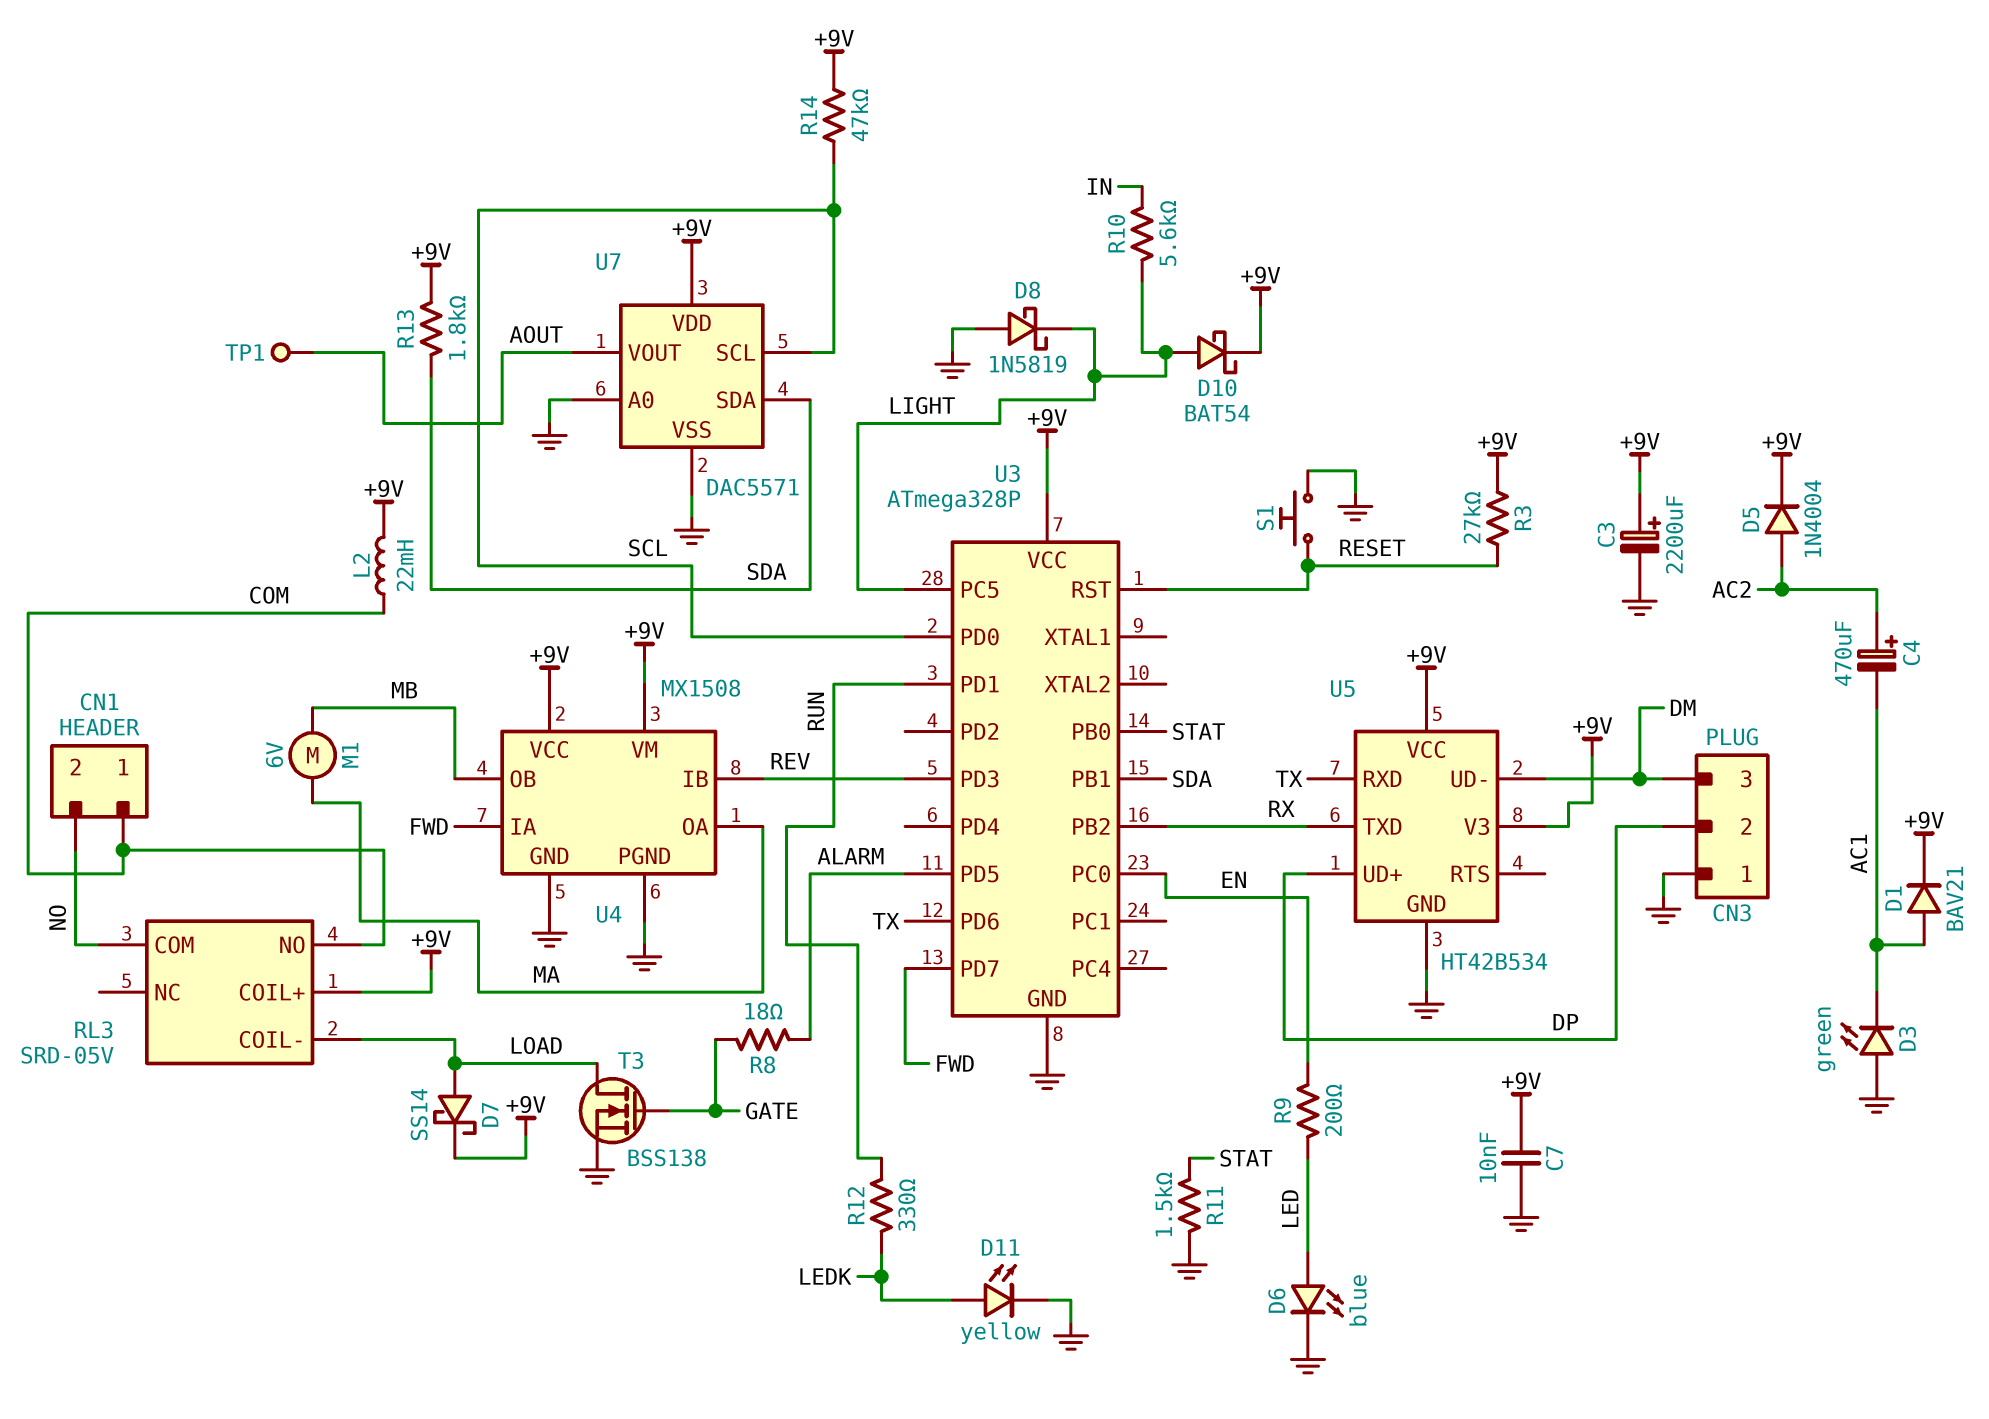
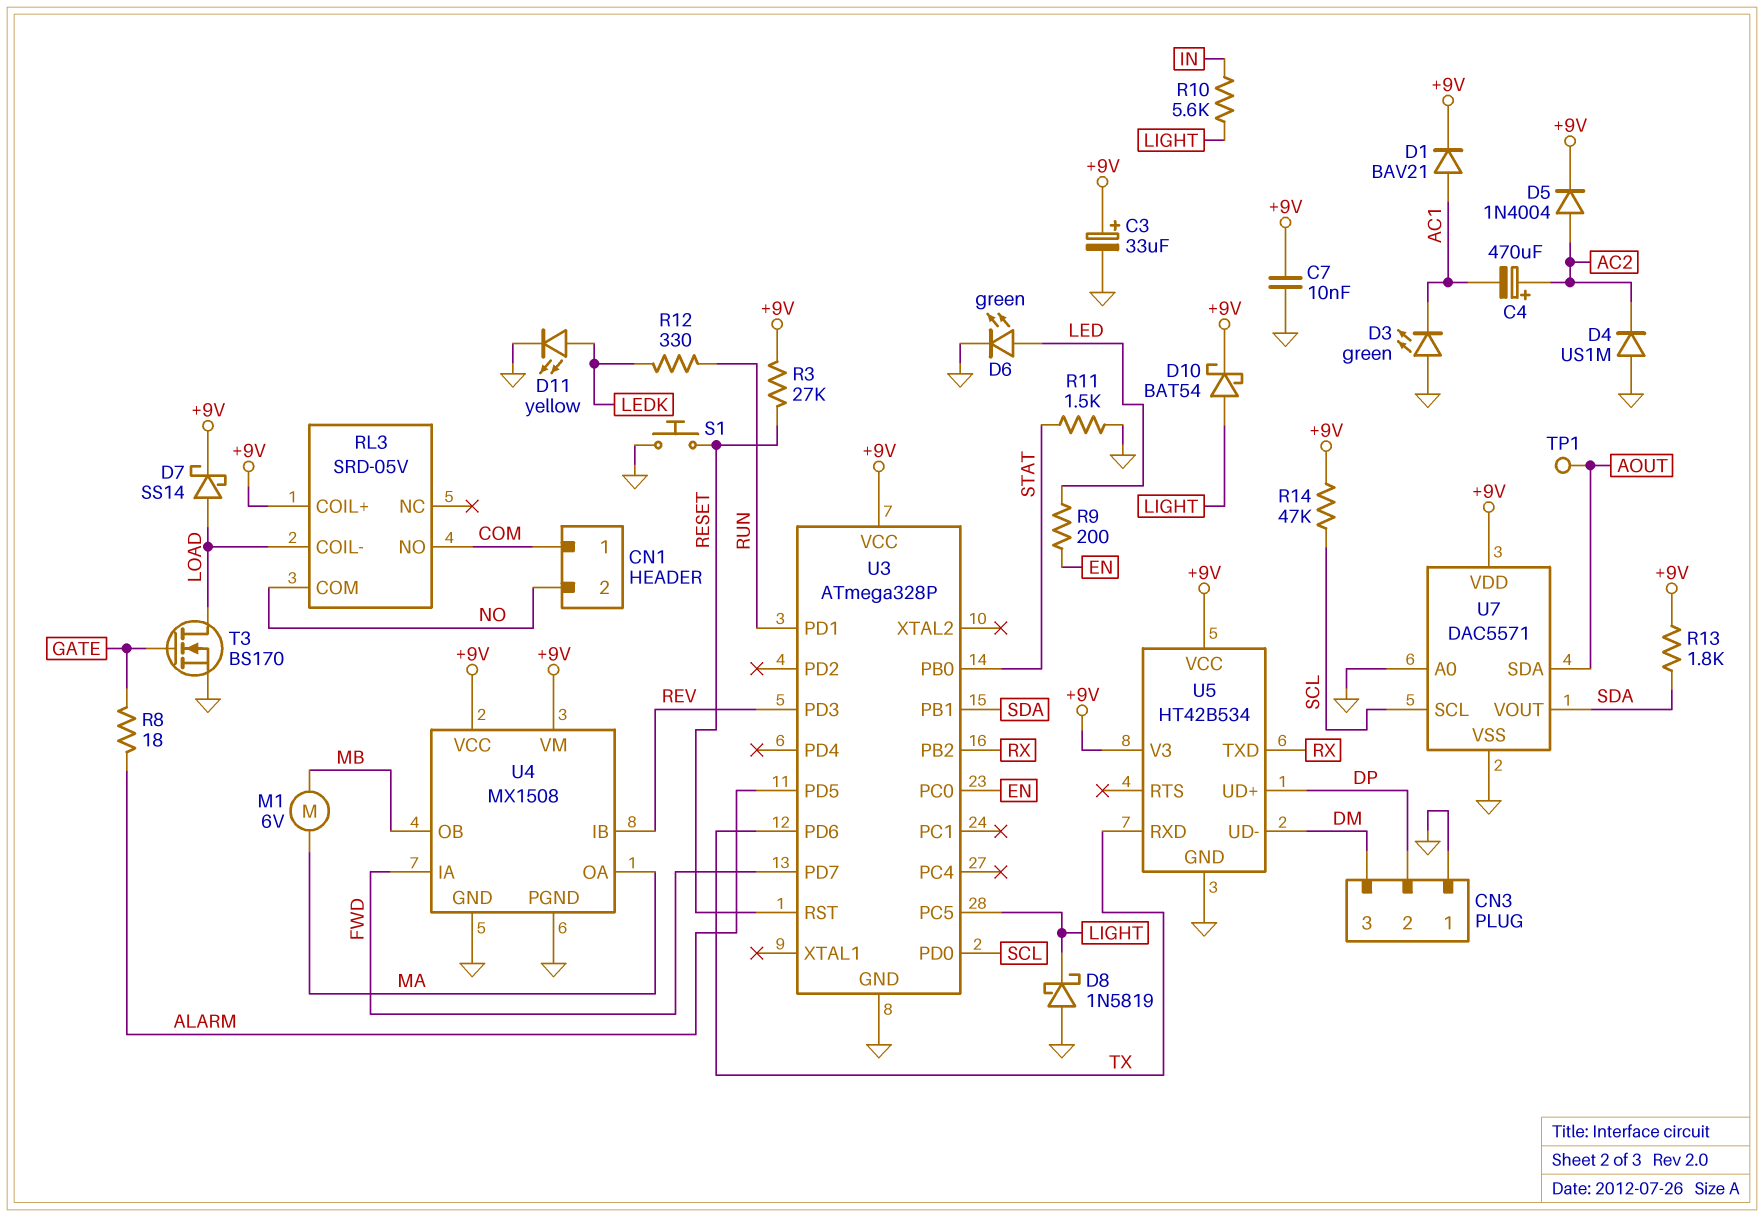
C3: 2200uF (plus +9V, minus GND) -> 33uF (plus +9V, minus GND)
D4: none -> diode US1M (A GND, K AC2)
D6: LED blue (A LED, K GND) -> LED green (A LED, K GND)
L2: 22mH (+9V, COM) -> none
T3: NMOS BSS138 (G GATE, D LOAD, S GND) -> NMOS BS170 (G GATE, D LOAD, S GND)
U7 pin SDA: SDA -> AOUT
U7 pin VOUT: AOUT -> SDA

